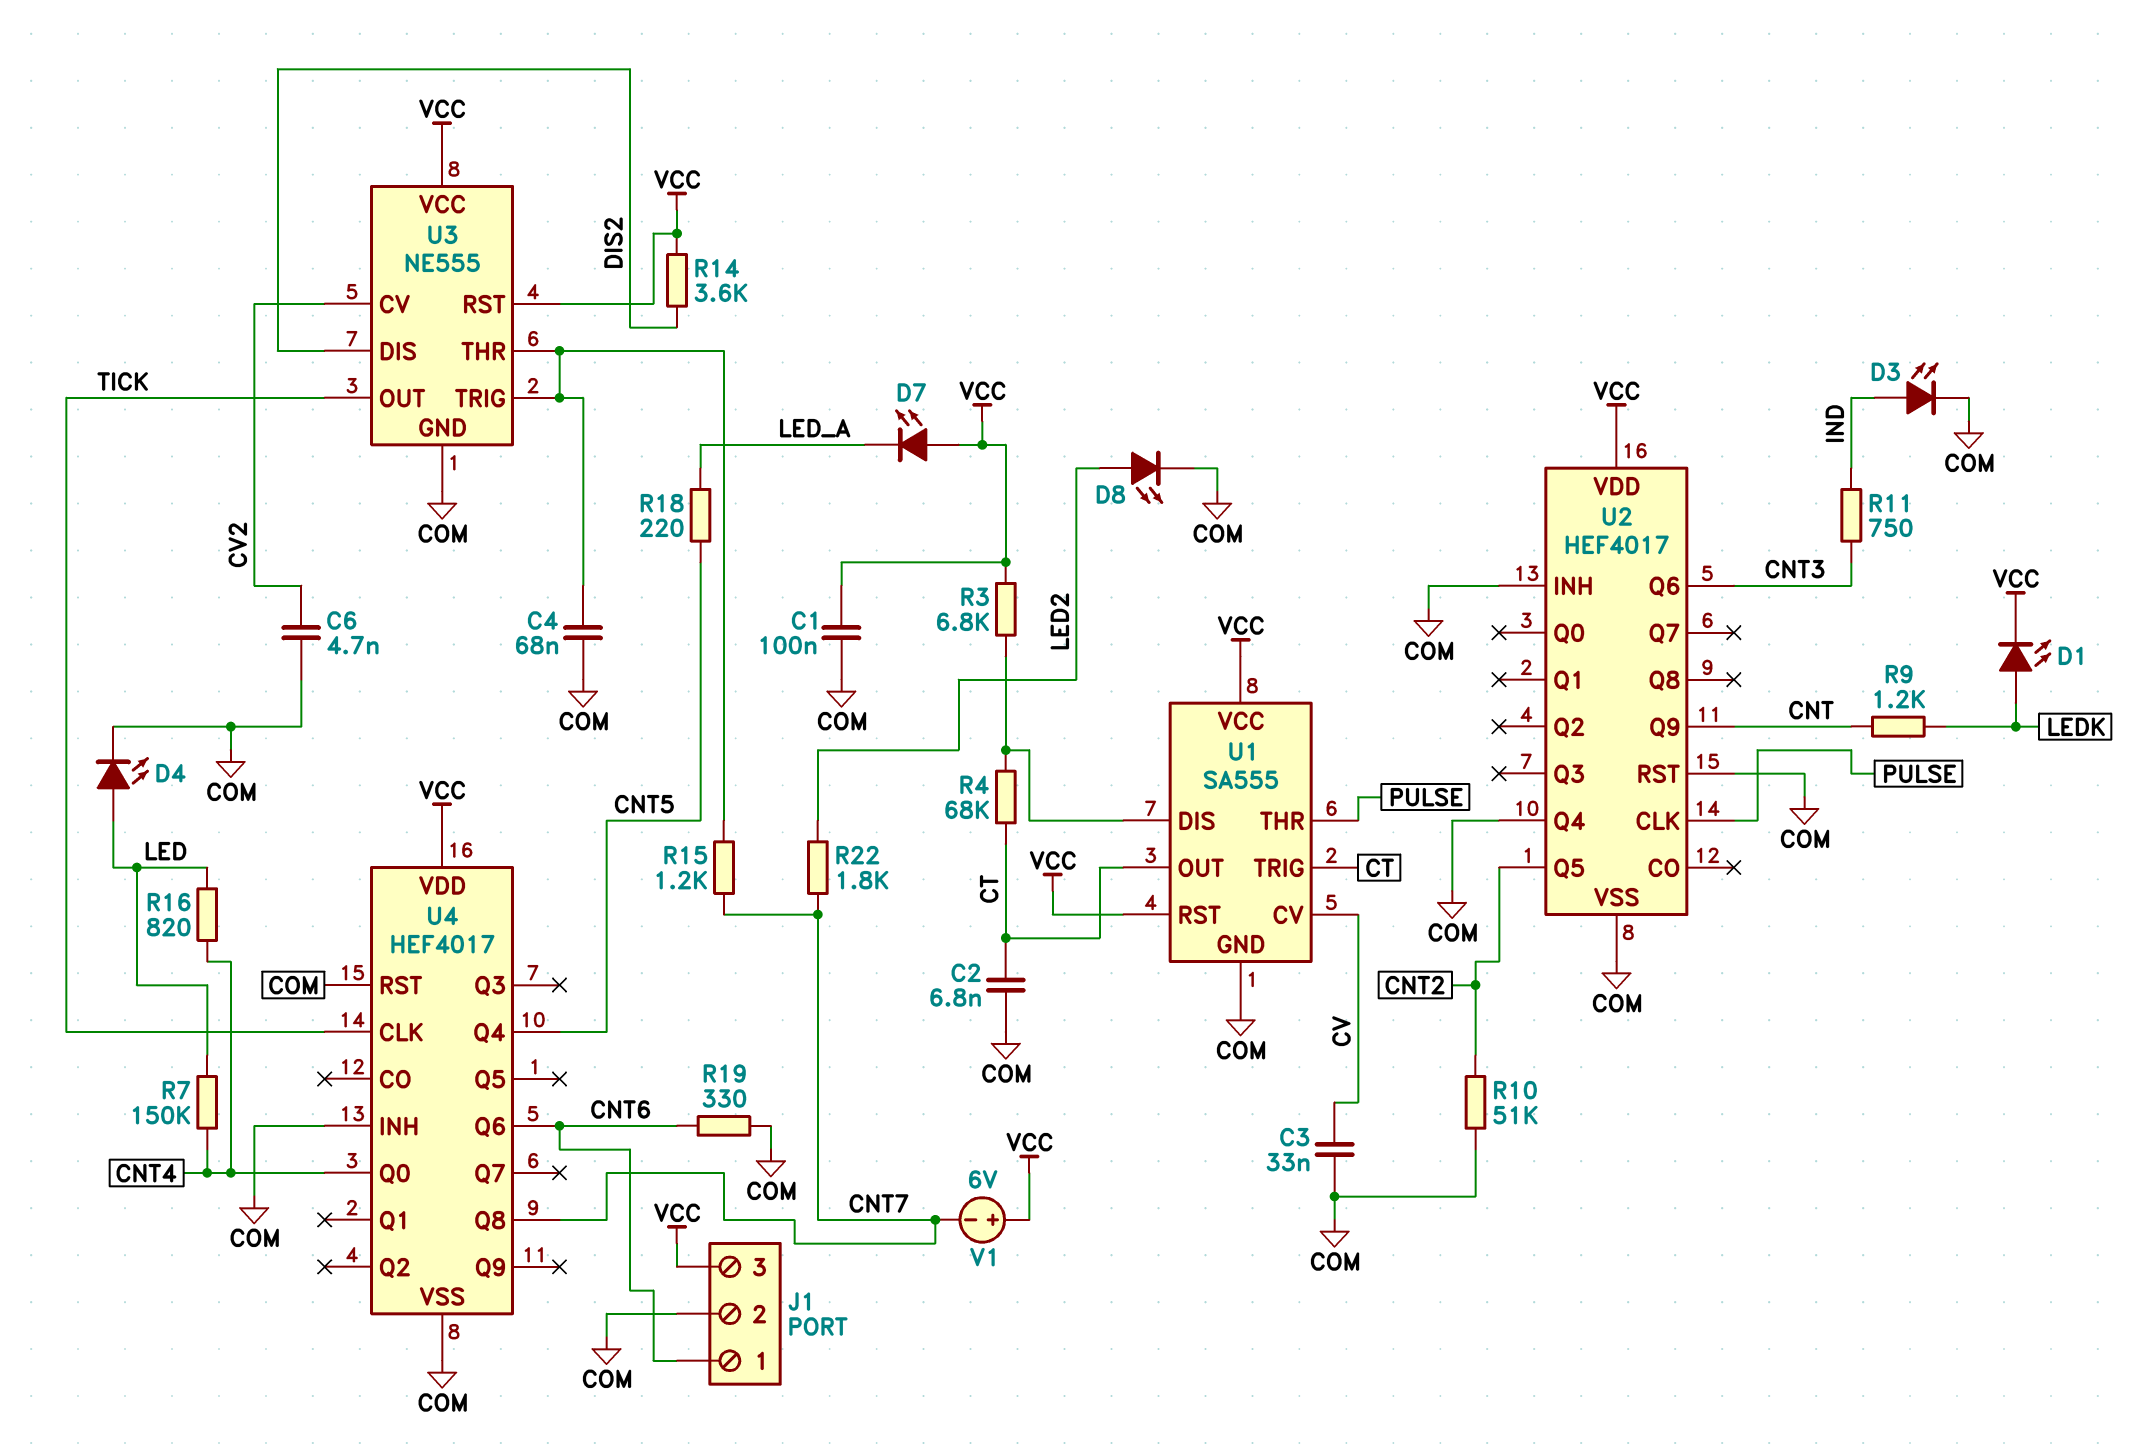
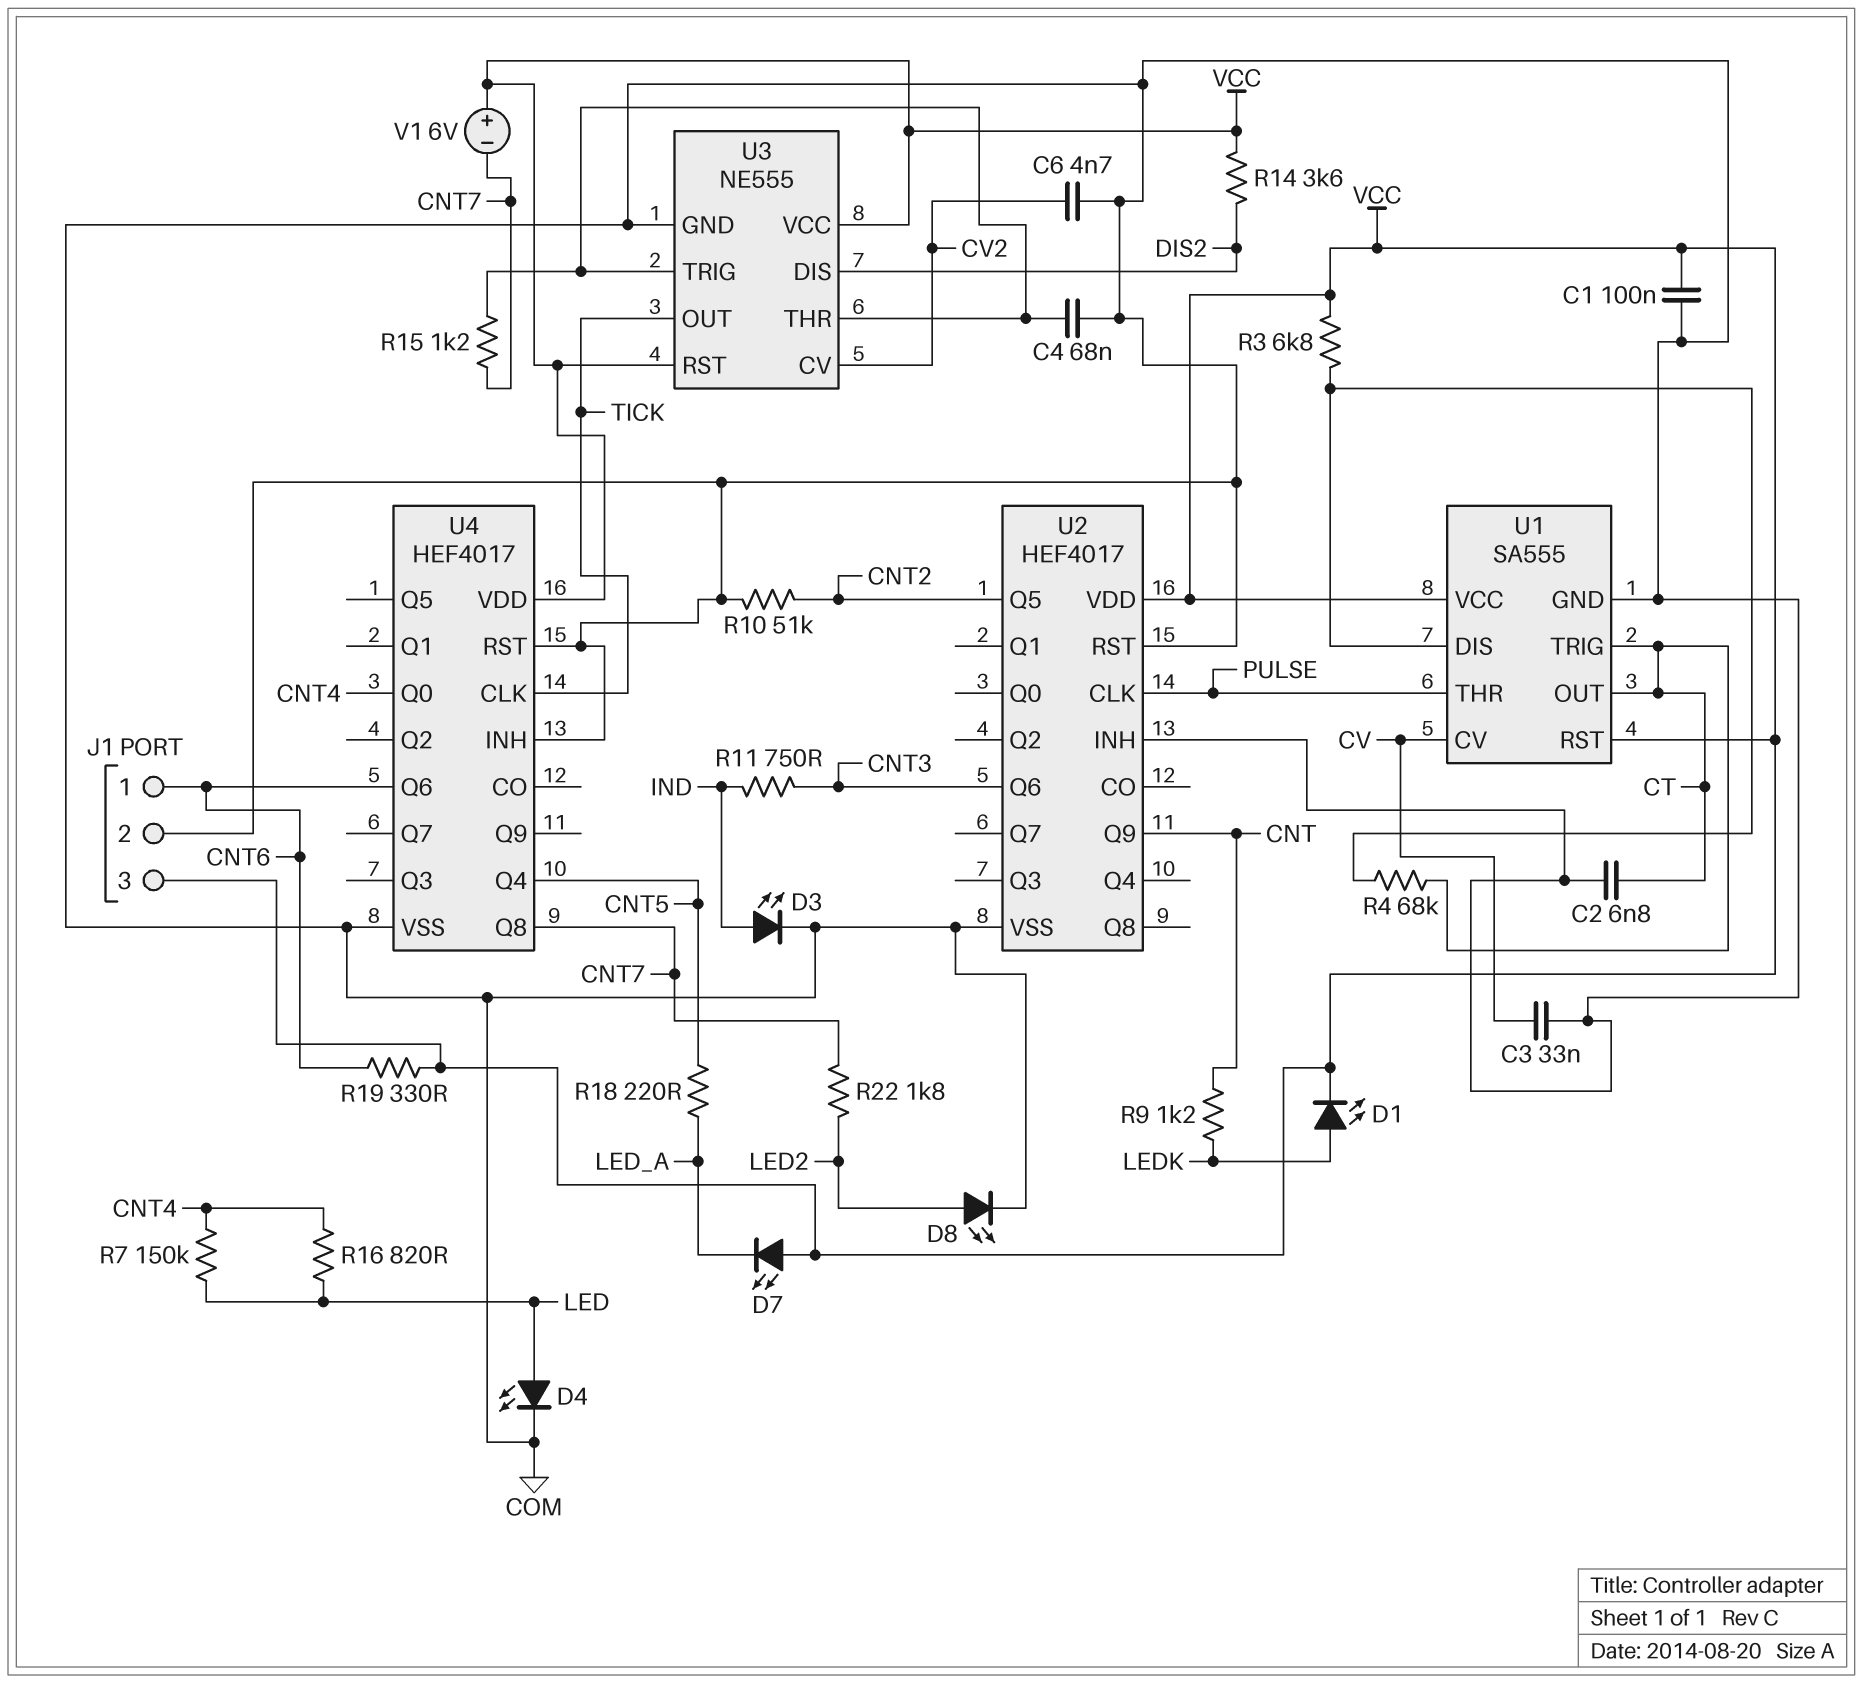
R19: 330 (CNT6, COM) -> 330 (CNT6, VCC)
U2 pin Q4: COM -> none

